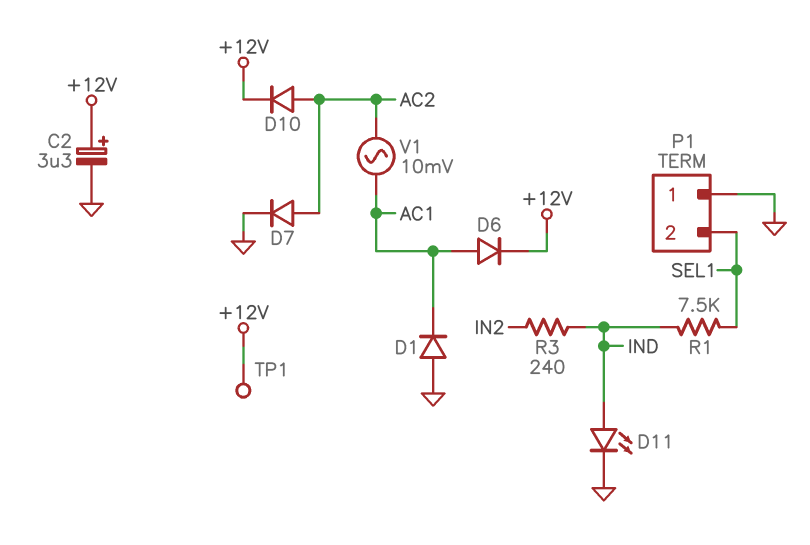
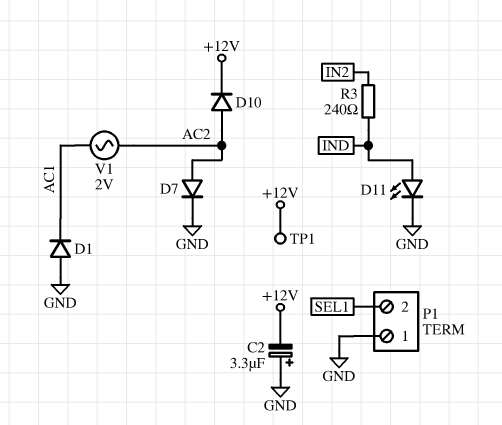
C2: 3.3uF (plus +12V, minus GND) -> 3.3uF (plus GND, minus +12V)
D6: diode (A AC1, K +12V) -> none
R1: 7.5k (IND, SEL1) -> none
V1: AC 10mV (AC1, AC2) -> AC 2V (AC1, AC2)

